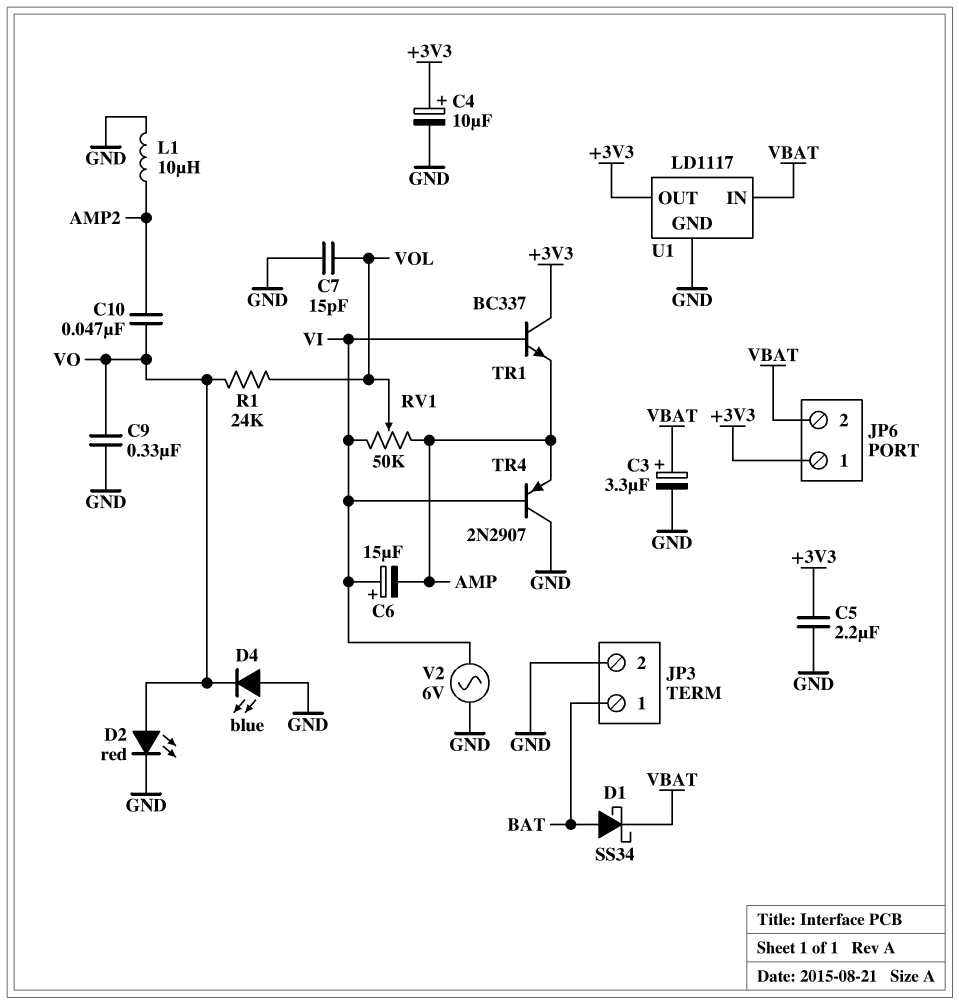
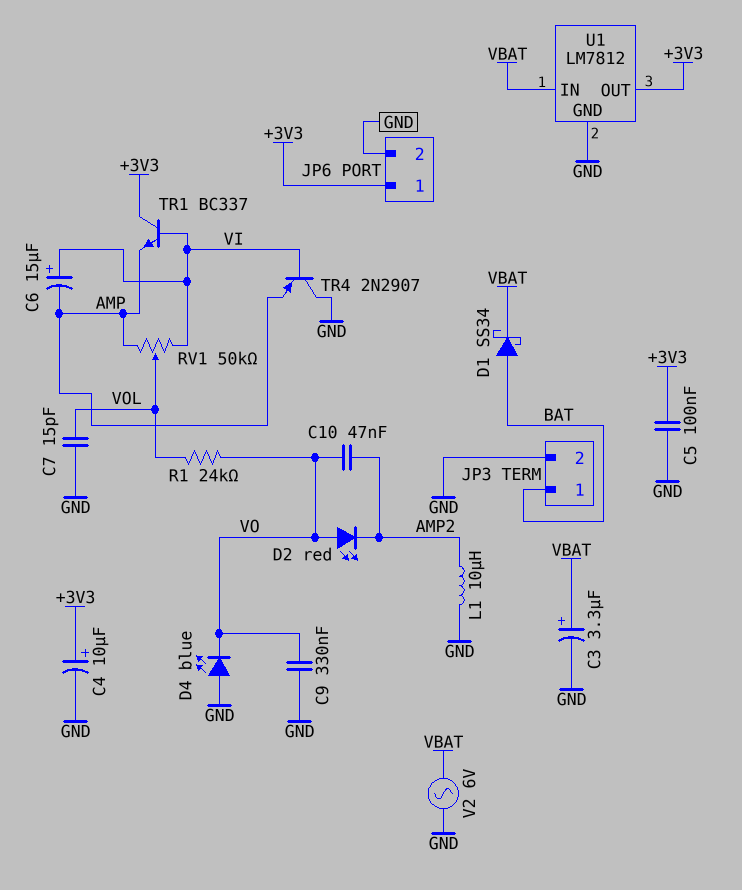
C5: 2.2uF (+3V3, GND) -> 100nF (+3V3, GND)
D2: LED red (A VO, K GND) -> LED red (A VO, K AMP2)
JP6 pin 2: VBAT -> GND
U1: LD1117 -> LM7812
V2: AC 6V (GND, VI) -> AC 6V (GND, VBAT)

